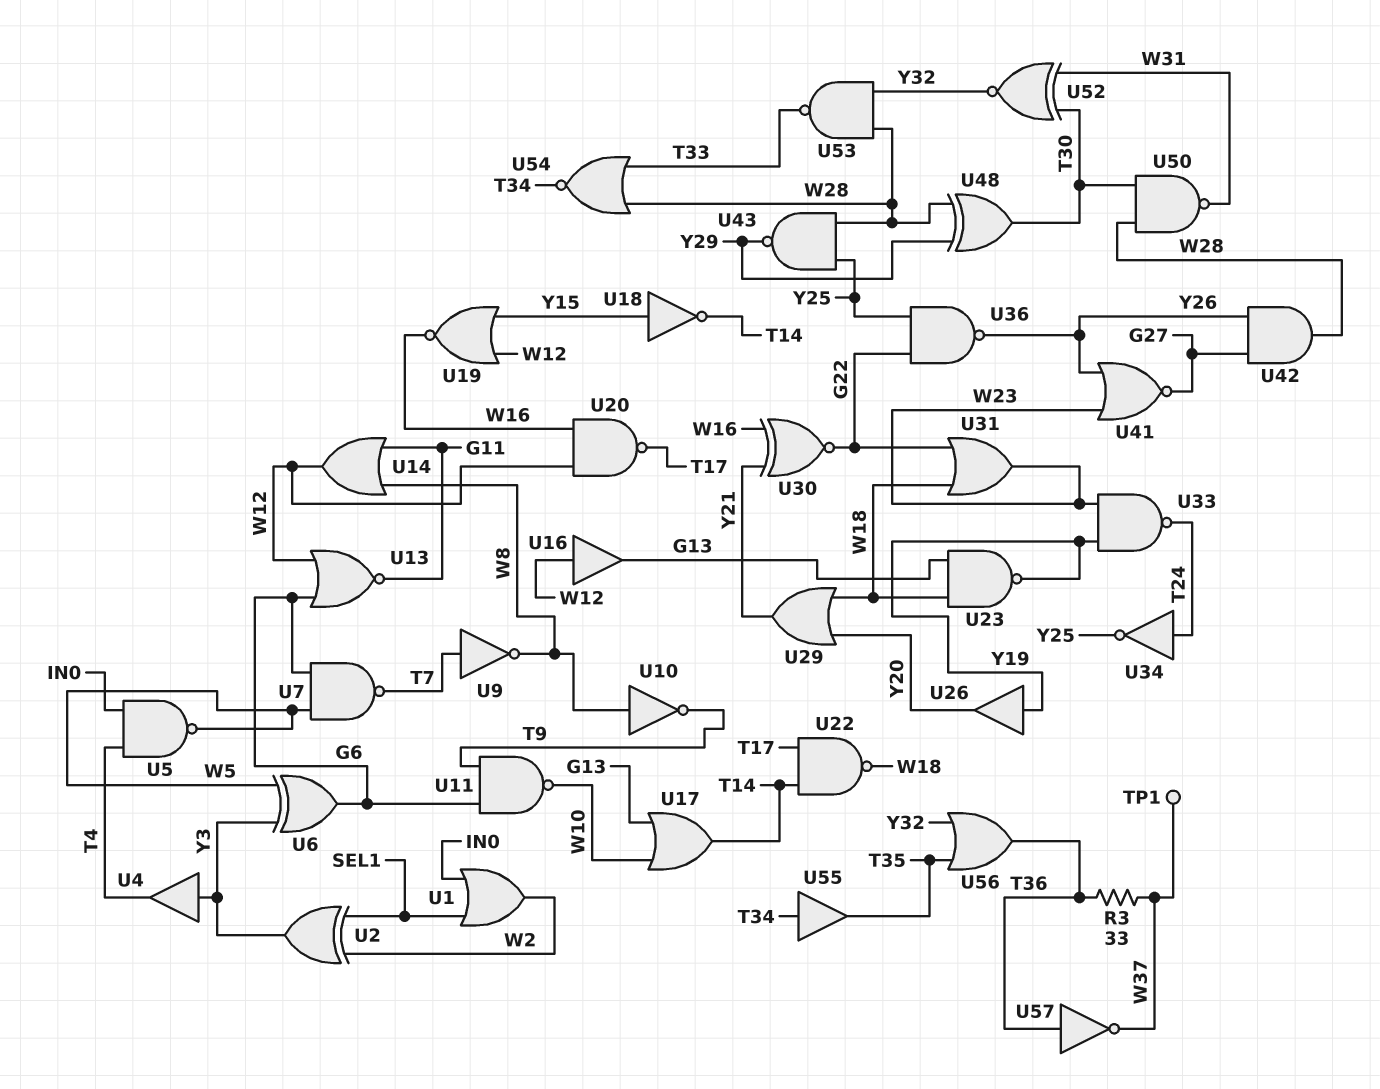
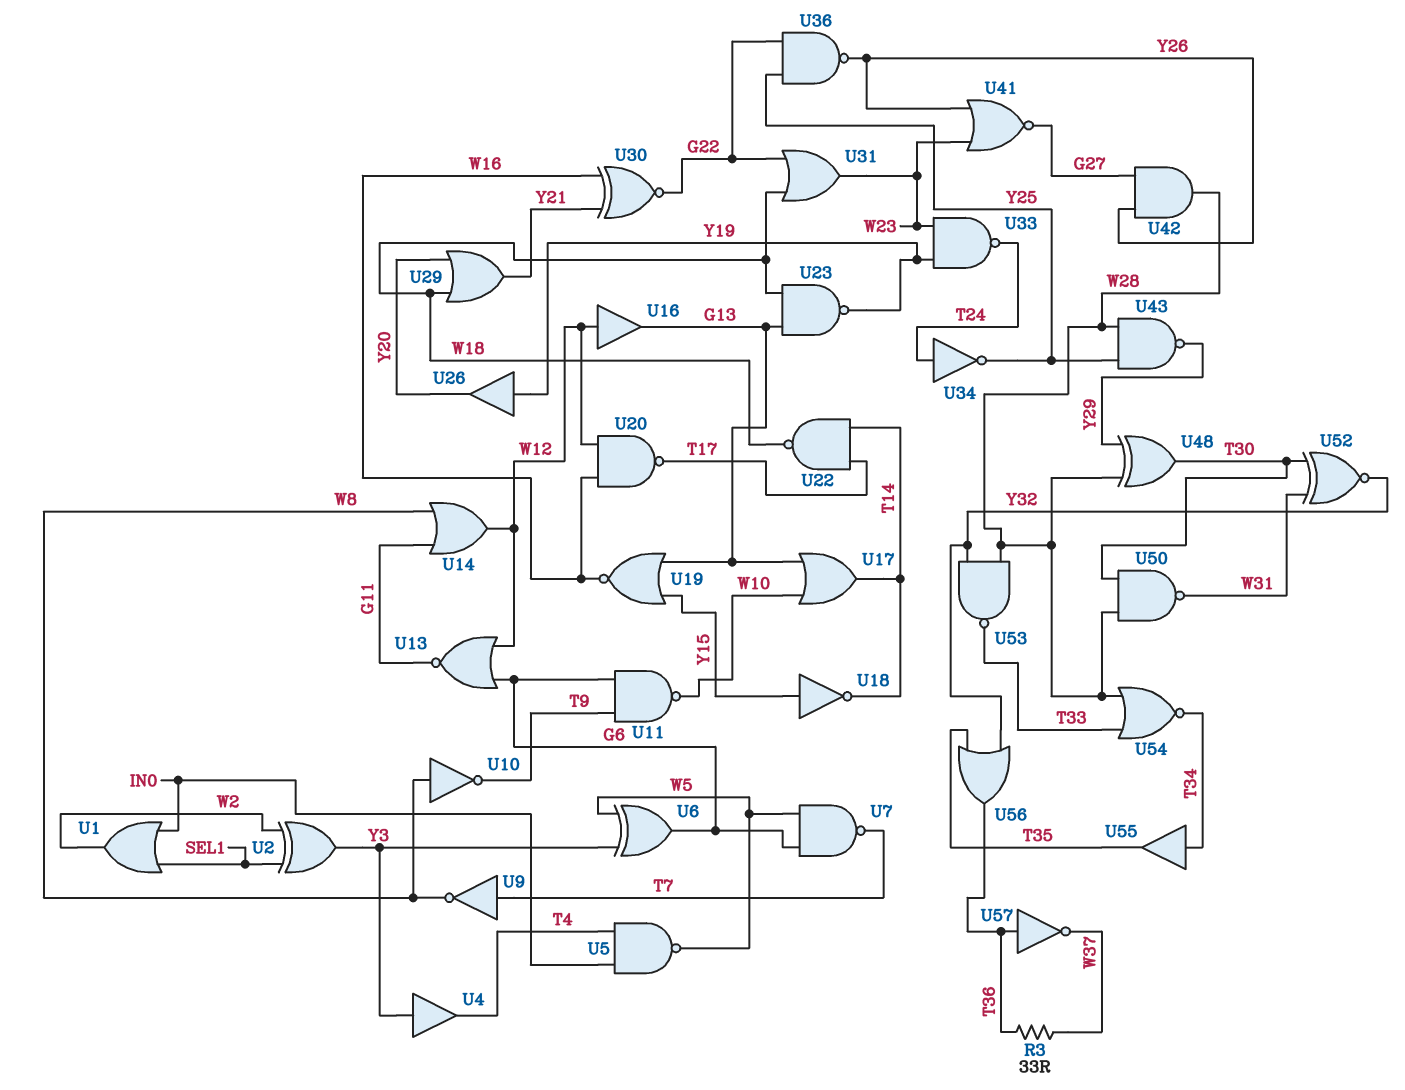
TP1: test point (W37) -> none
U19: NOR (in W12, in Y15, out W16) -> NOR (in G13, in Y15, out W16)

